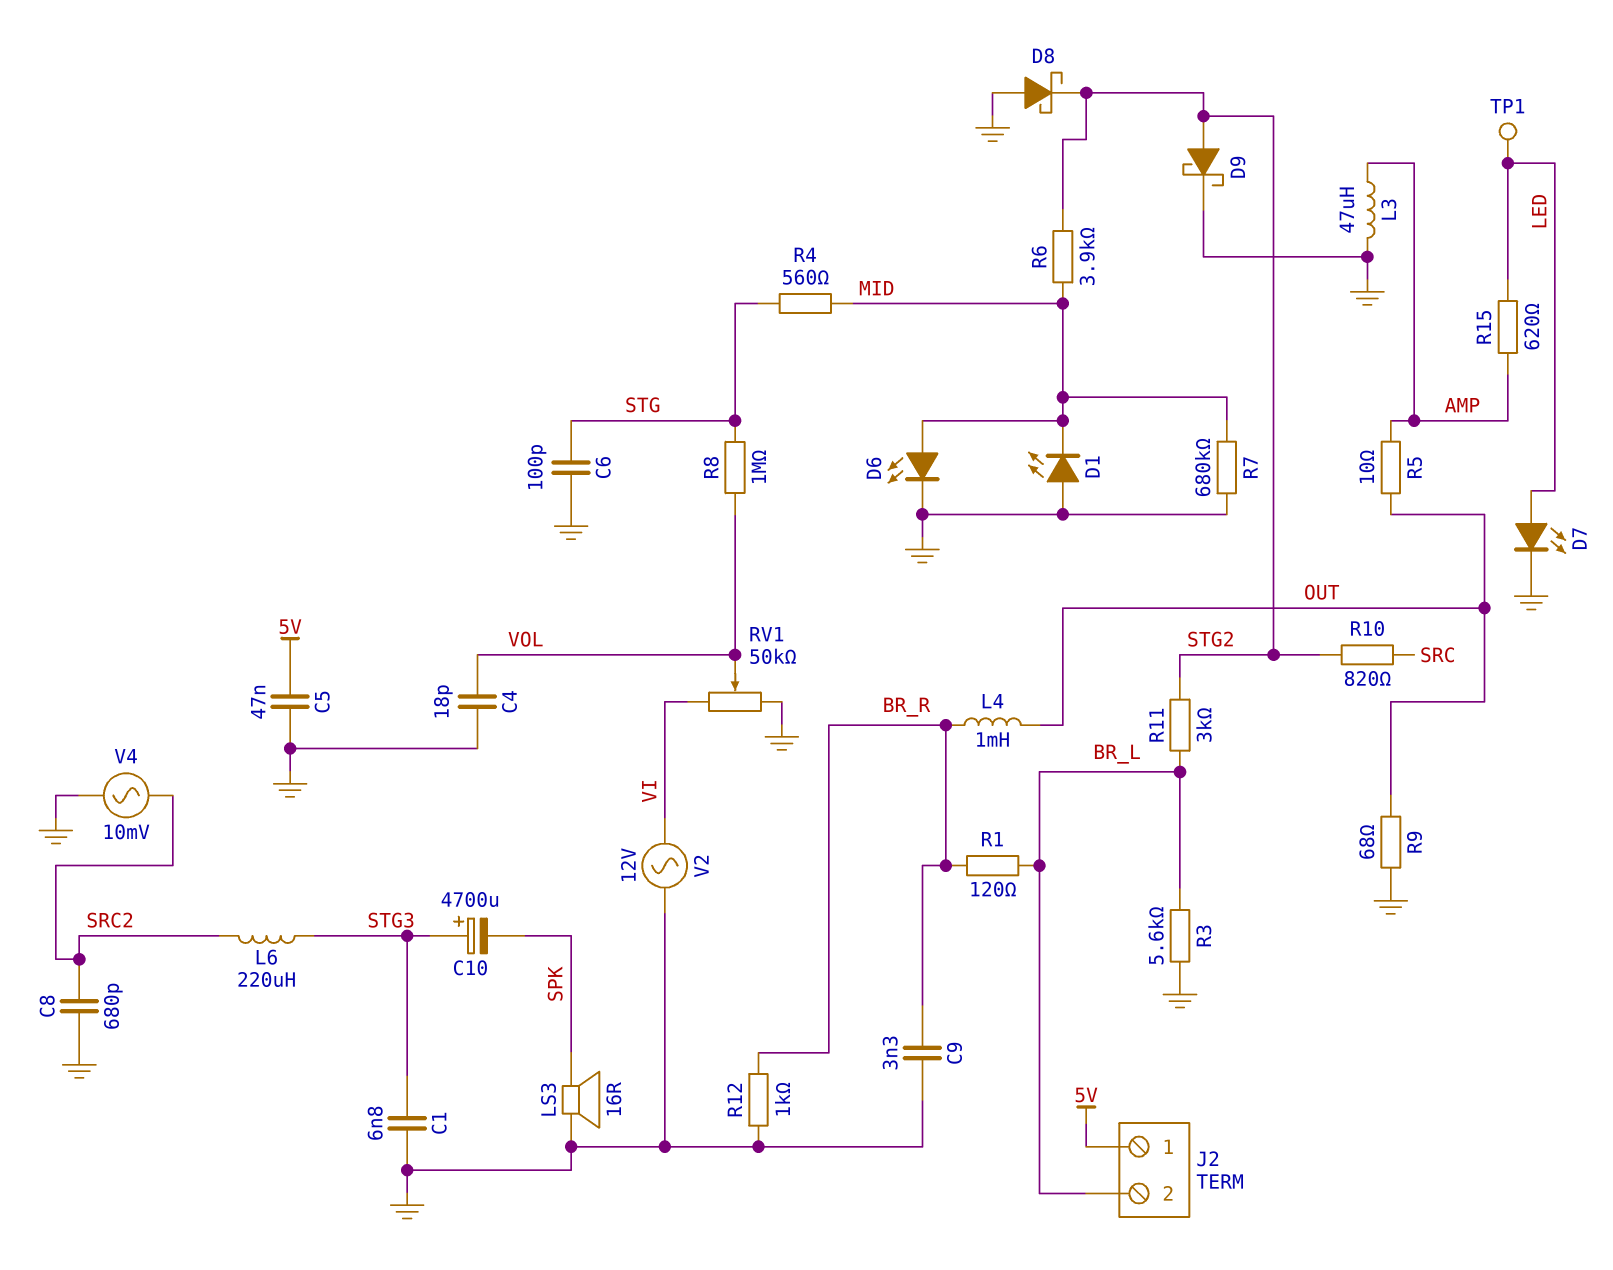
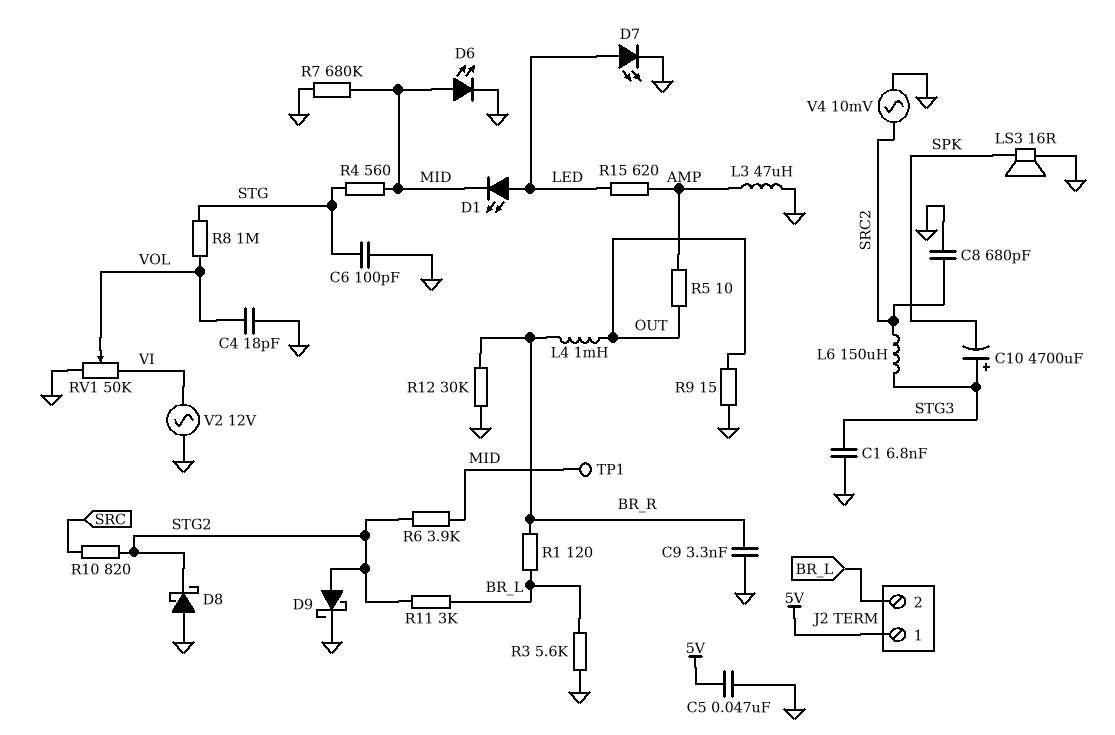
D1: LED (A GND, K MID) -> LED (A LED, K MID)
L6: 220uH (SRC2, STG3) -> 150uH (SRC2, STG3)
R9: 68 (GND, OUT) -> 15 (GND, OUT)
R12: 1k (BR_R, GND) -> 30k (BR_R, GND)
TP1: test point (LED) -> test point (MID)

